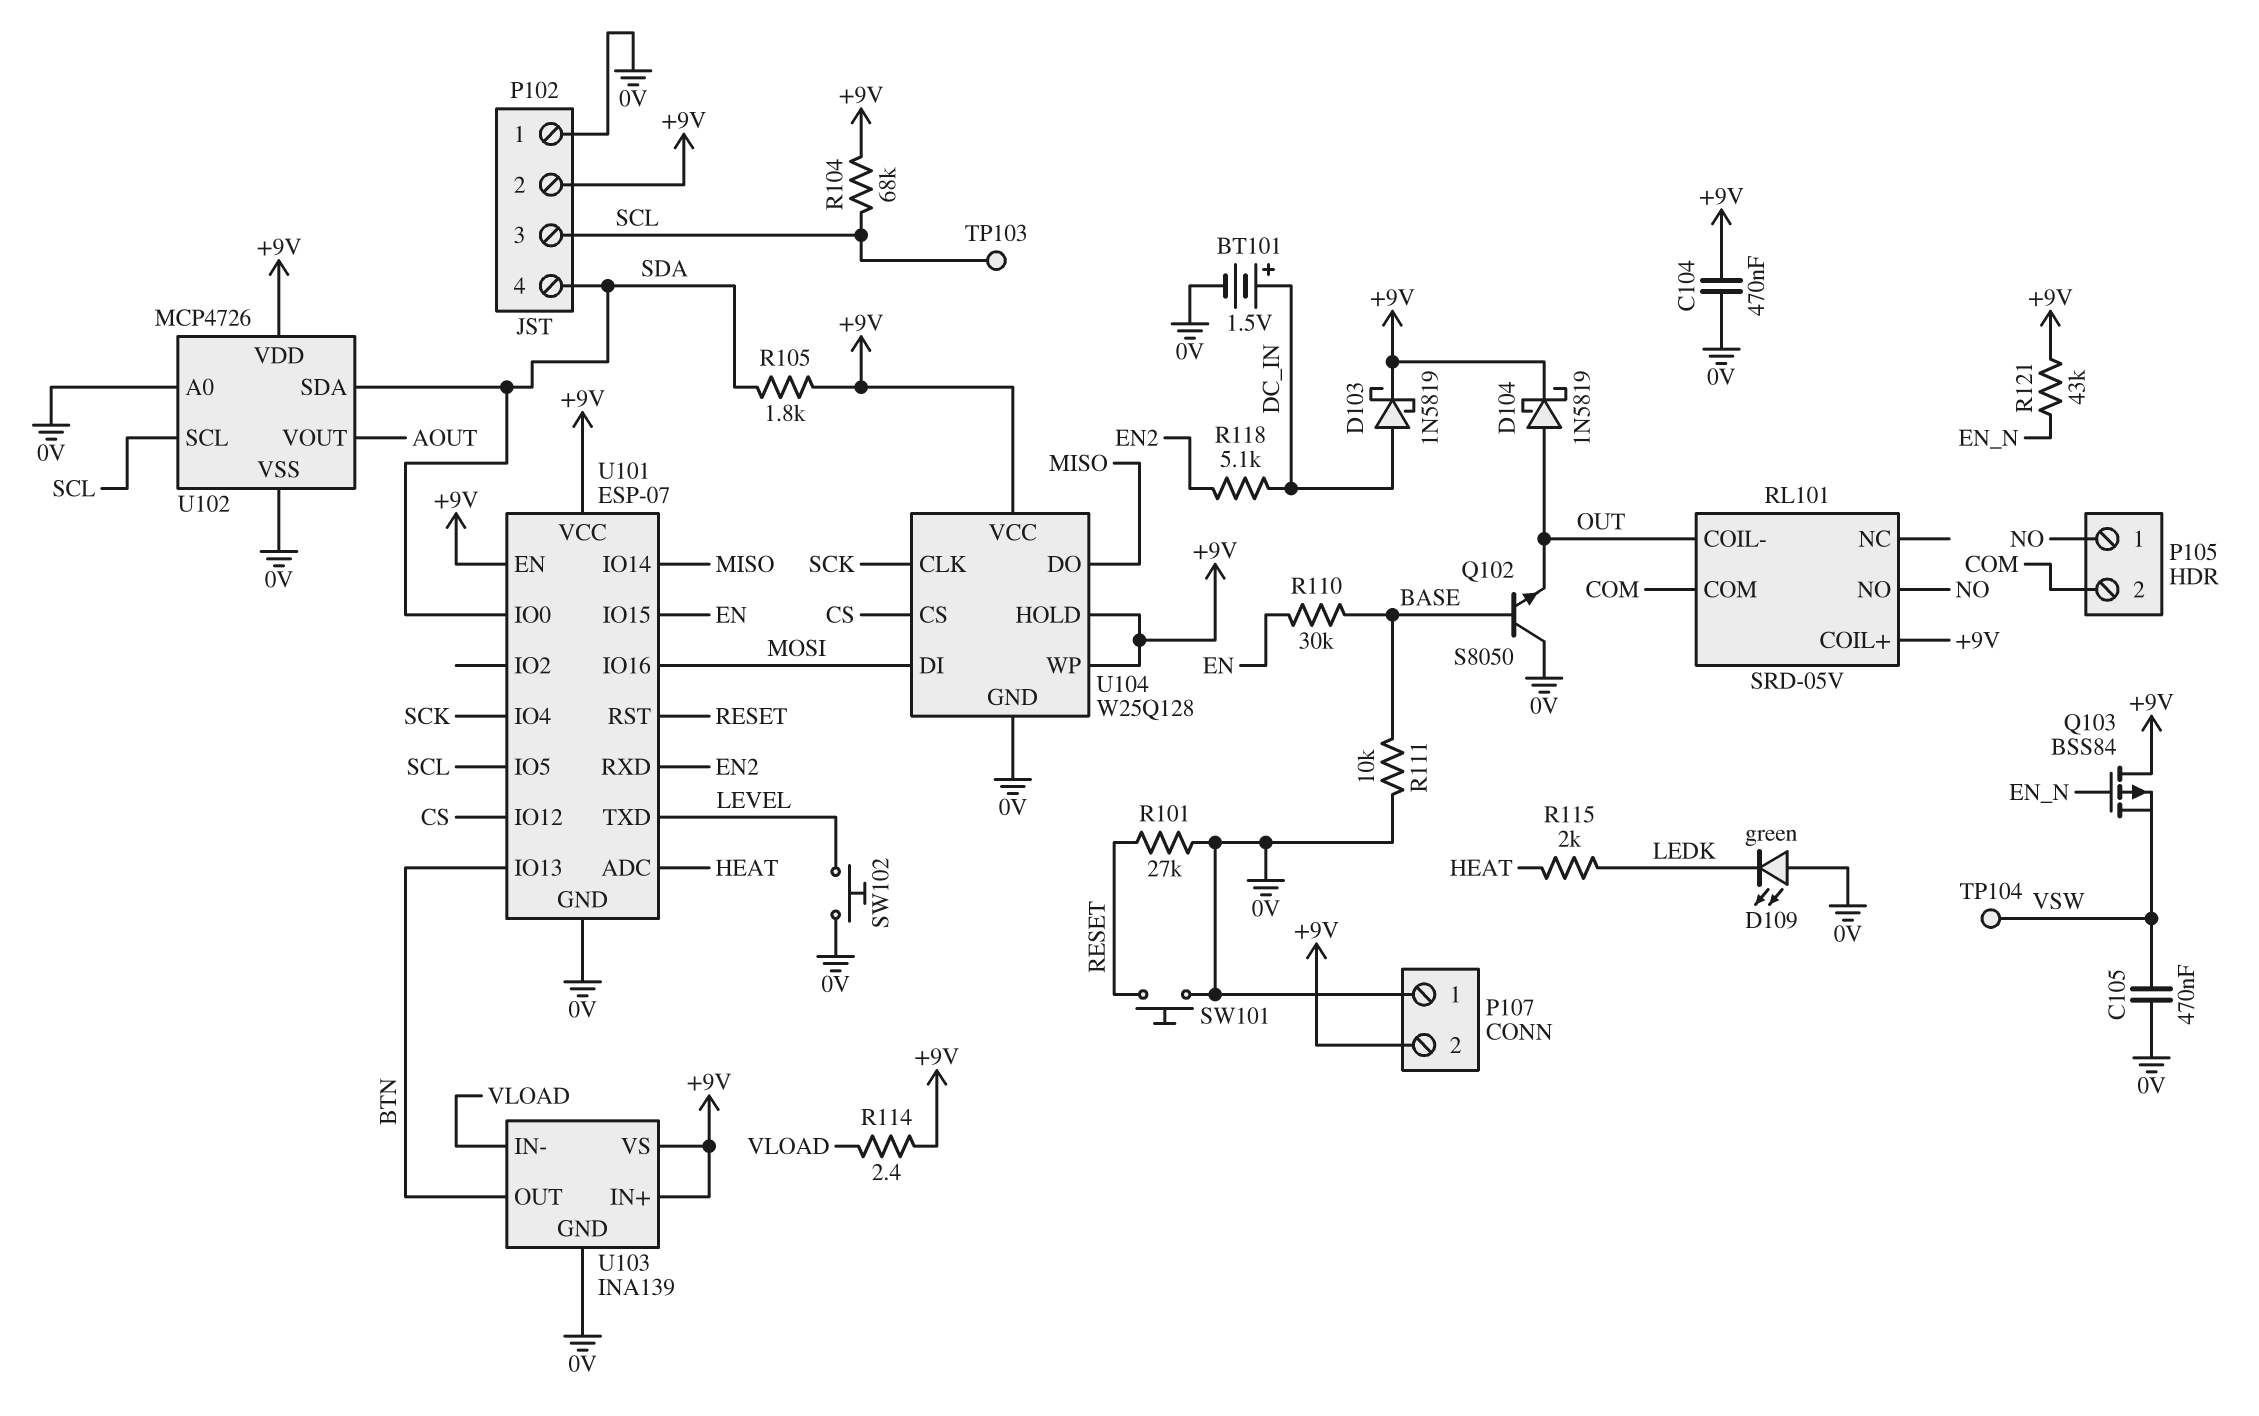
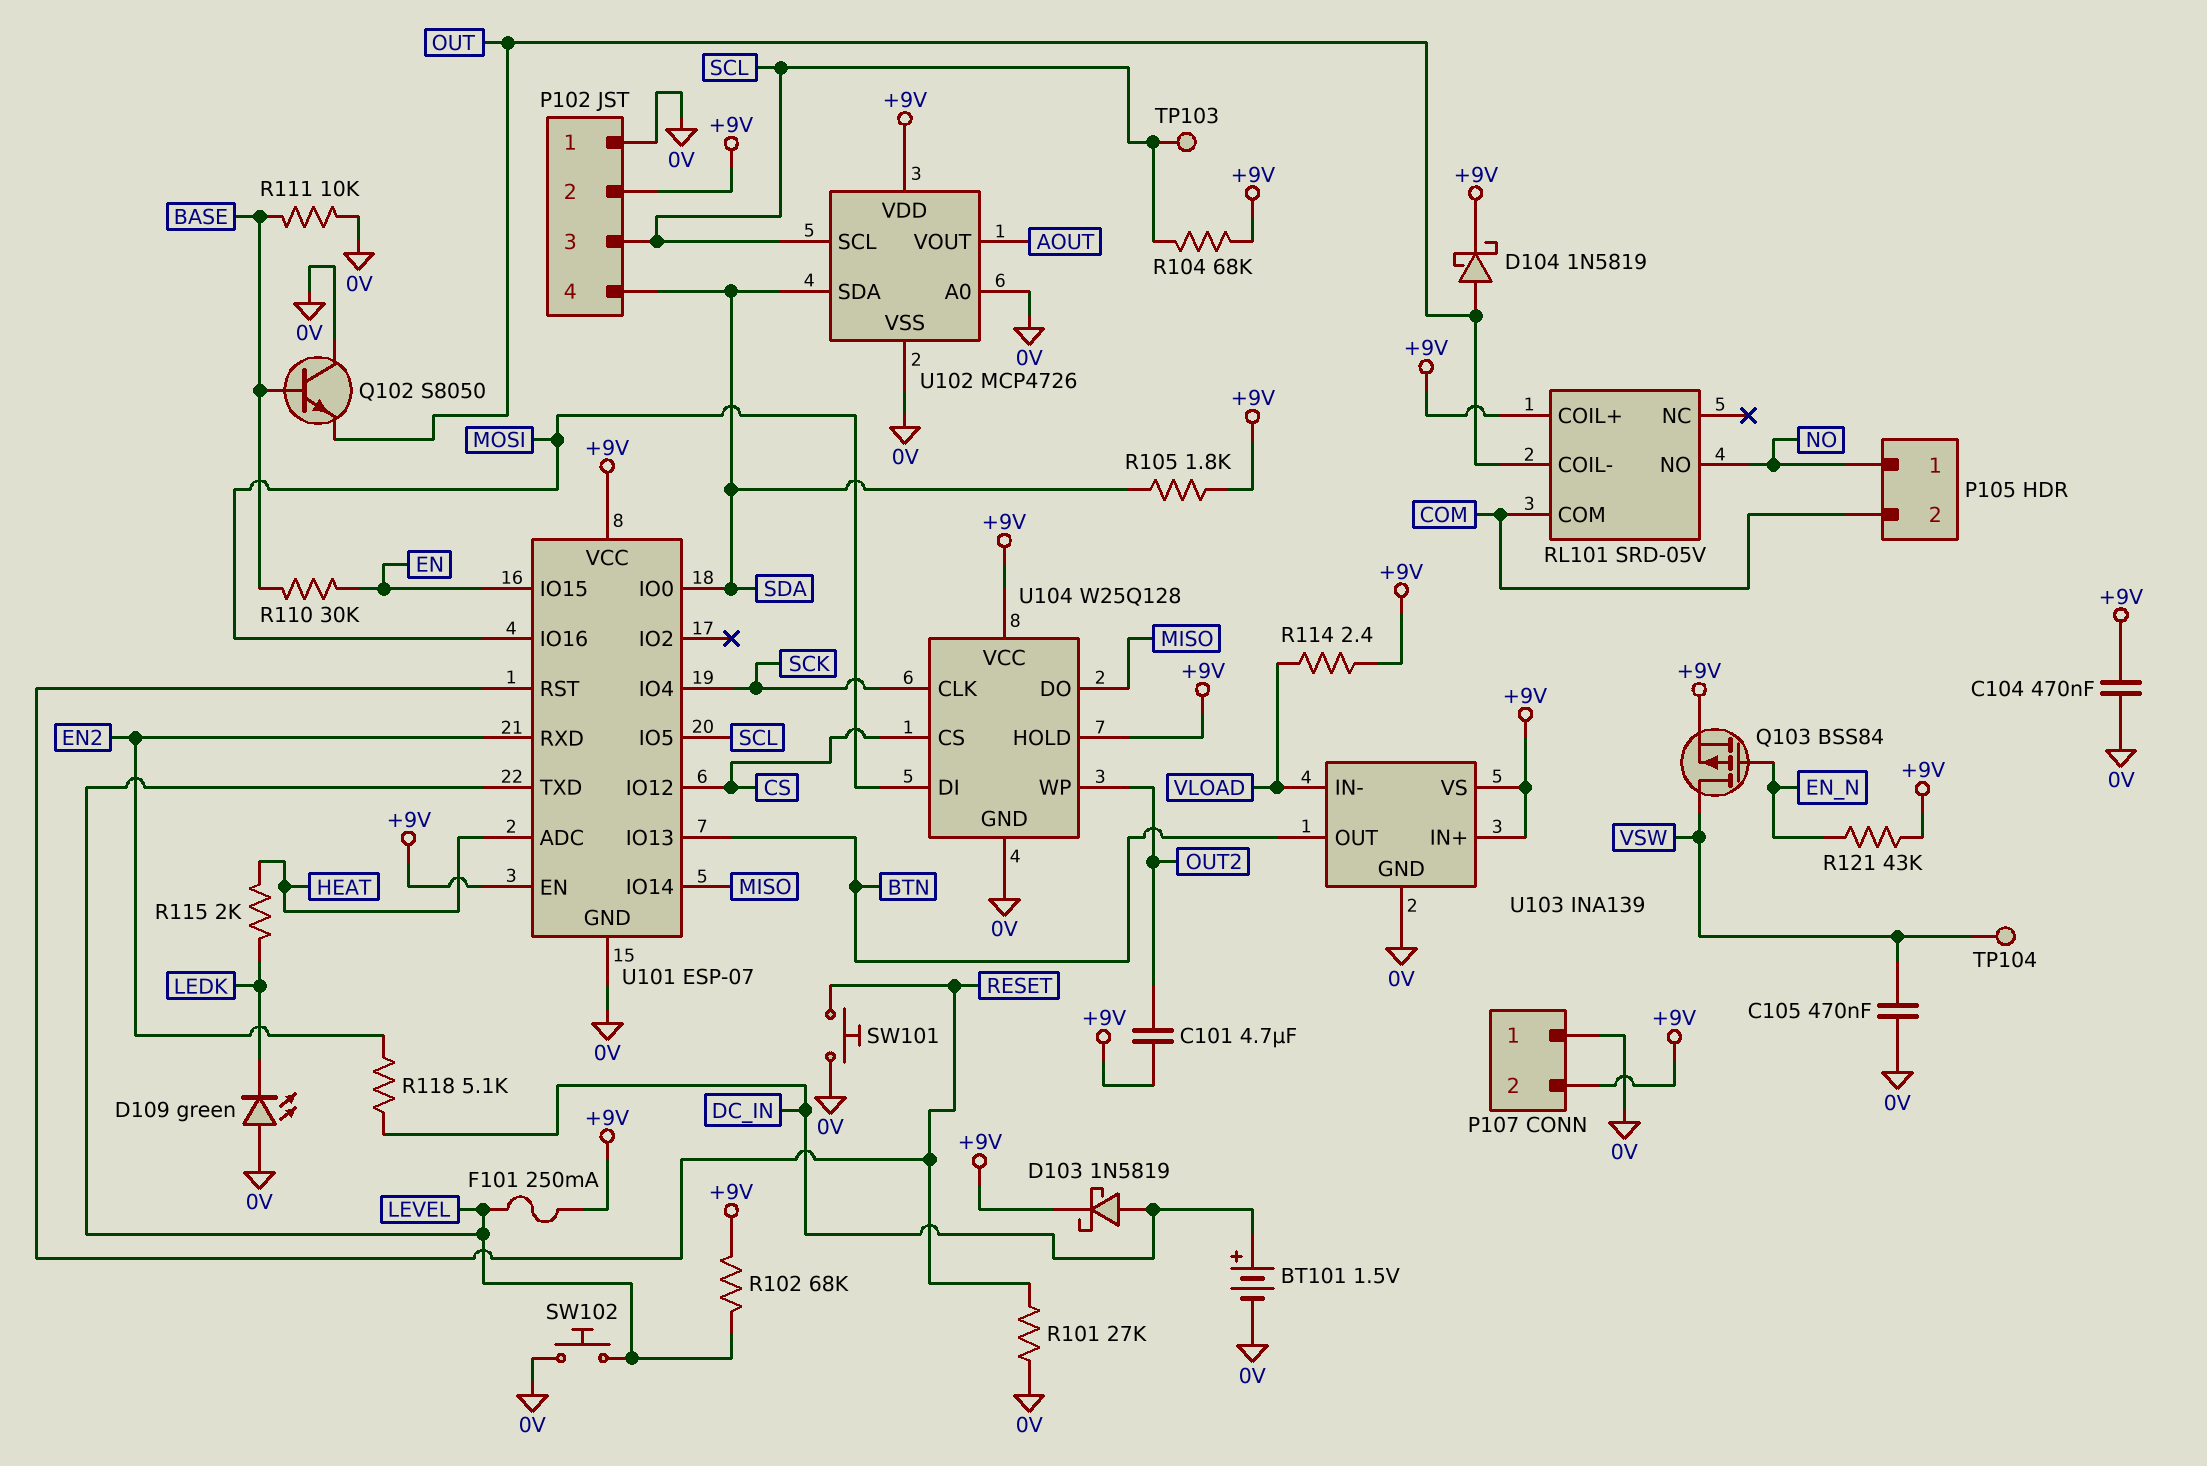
C101: none -> 4.7uF (+9V, OUT2)
F101: none -> 250mA (+9V, LEVEL)
Q103: PMOS BSS84 (G EN_N, D +9V, S VSW) -> PMOS BSS84 (G EN_N, D VSW, S +9V)
R102: none -> 68k (+9V, LEVEL)
U104 pin WP: +9V -> OUT2

